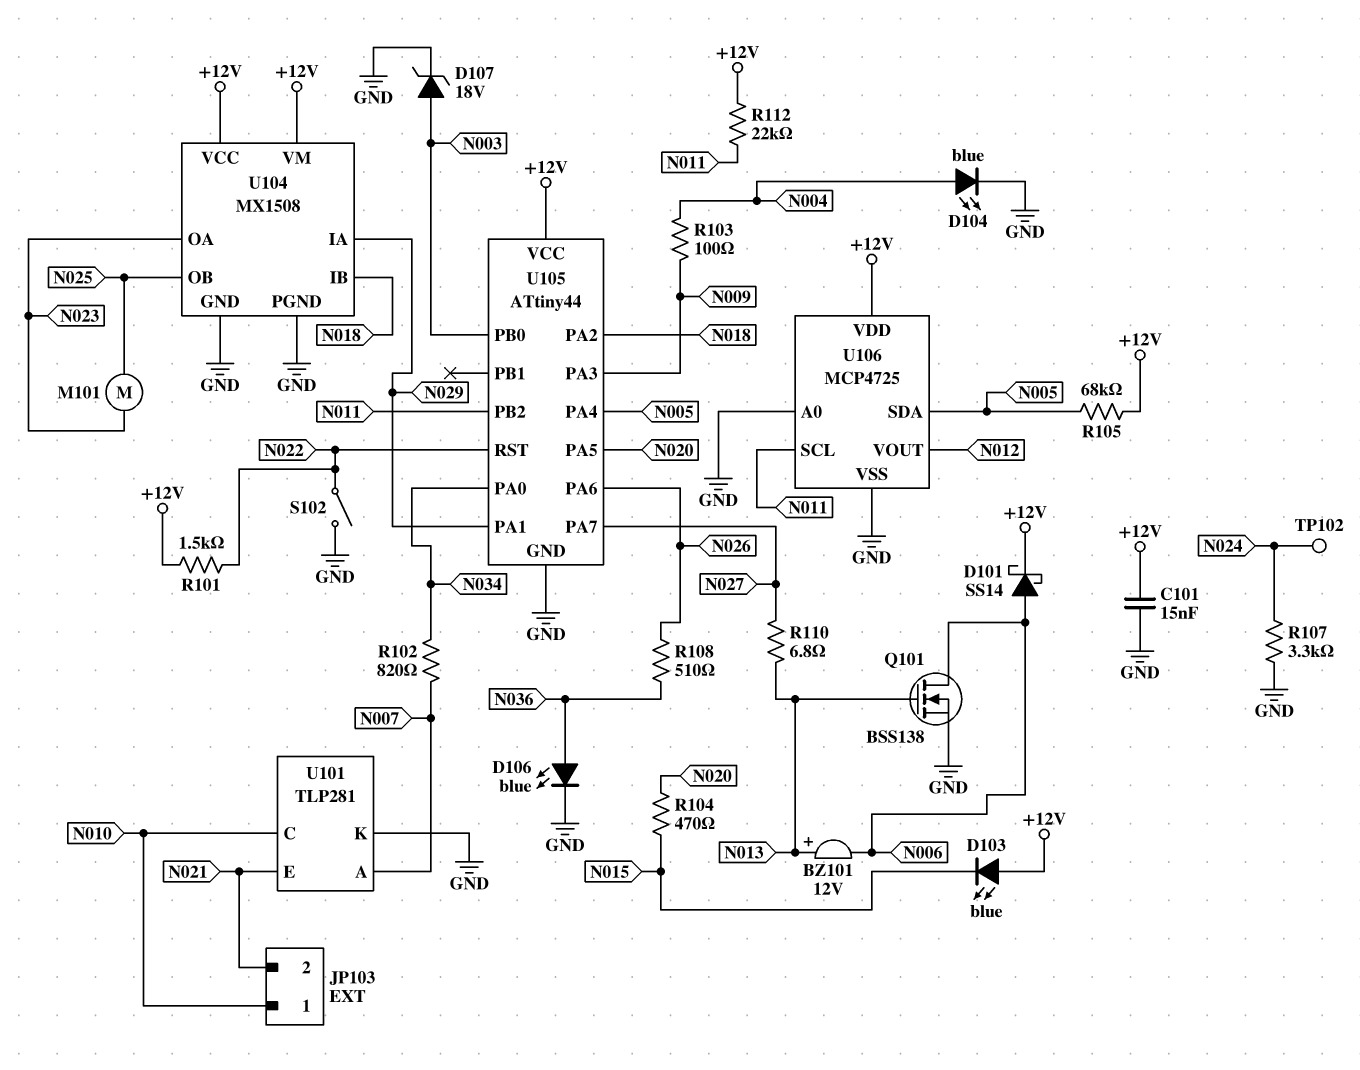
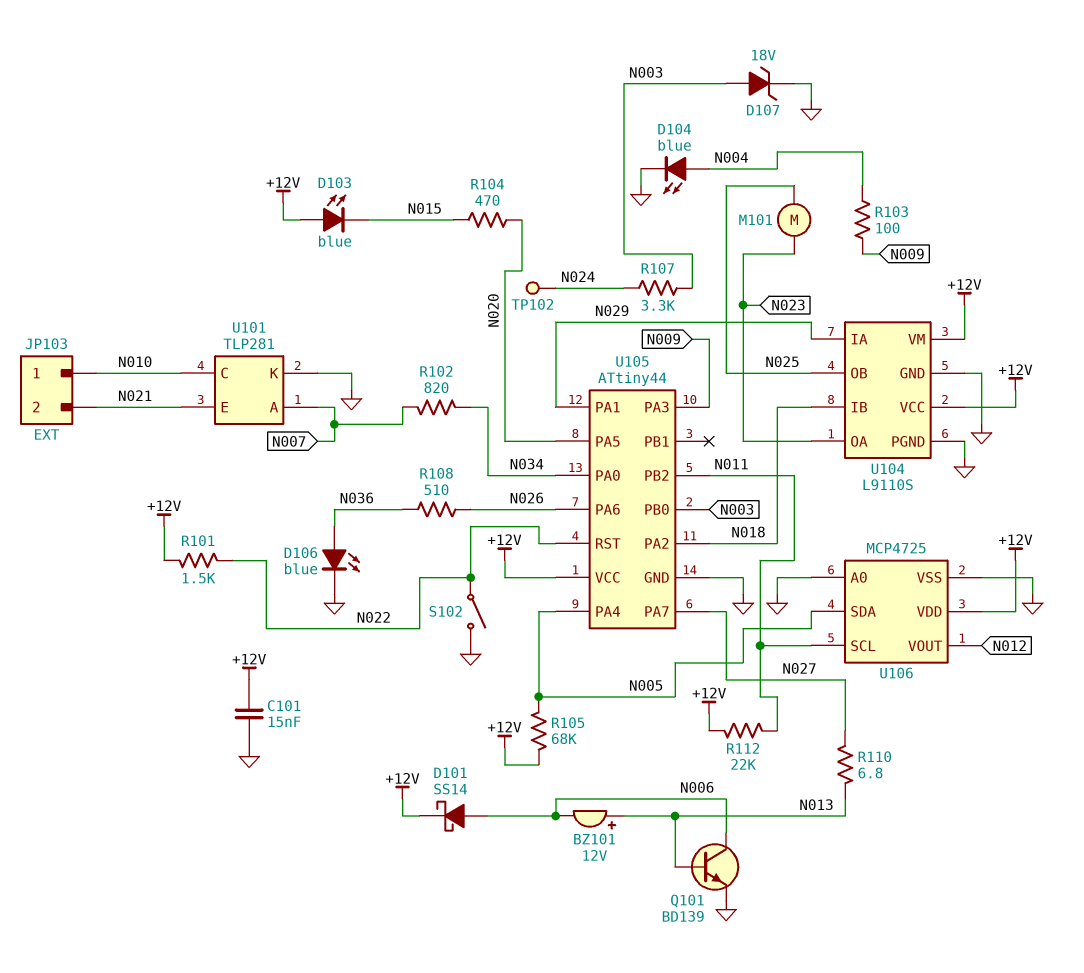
Q101: NMOS BSS138 (G N013, D N006, S GND) -> NPN BD139 (B N013, C N006, E GND)
R107: 3.3k (GND, N024) -> 3.3k (N003, N024)
U104: MX1508 -> L9110S

